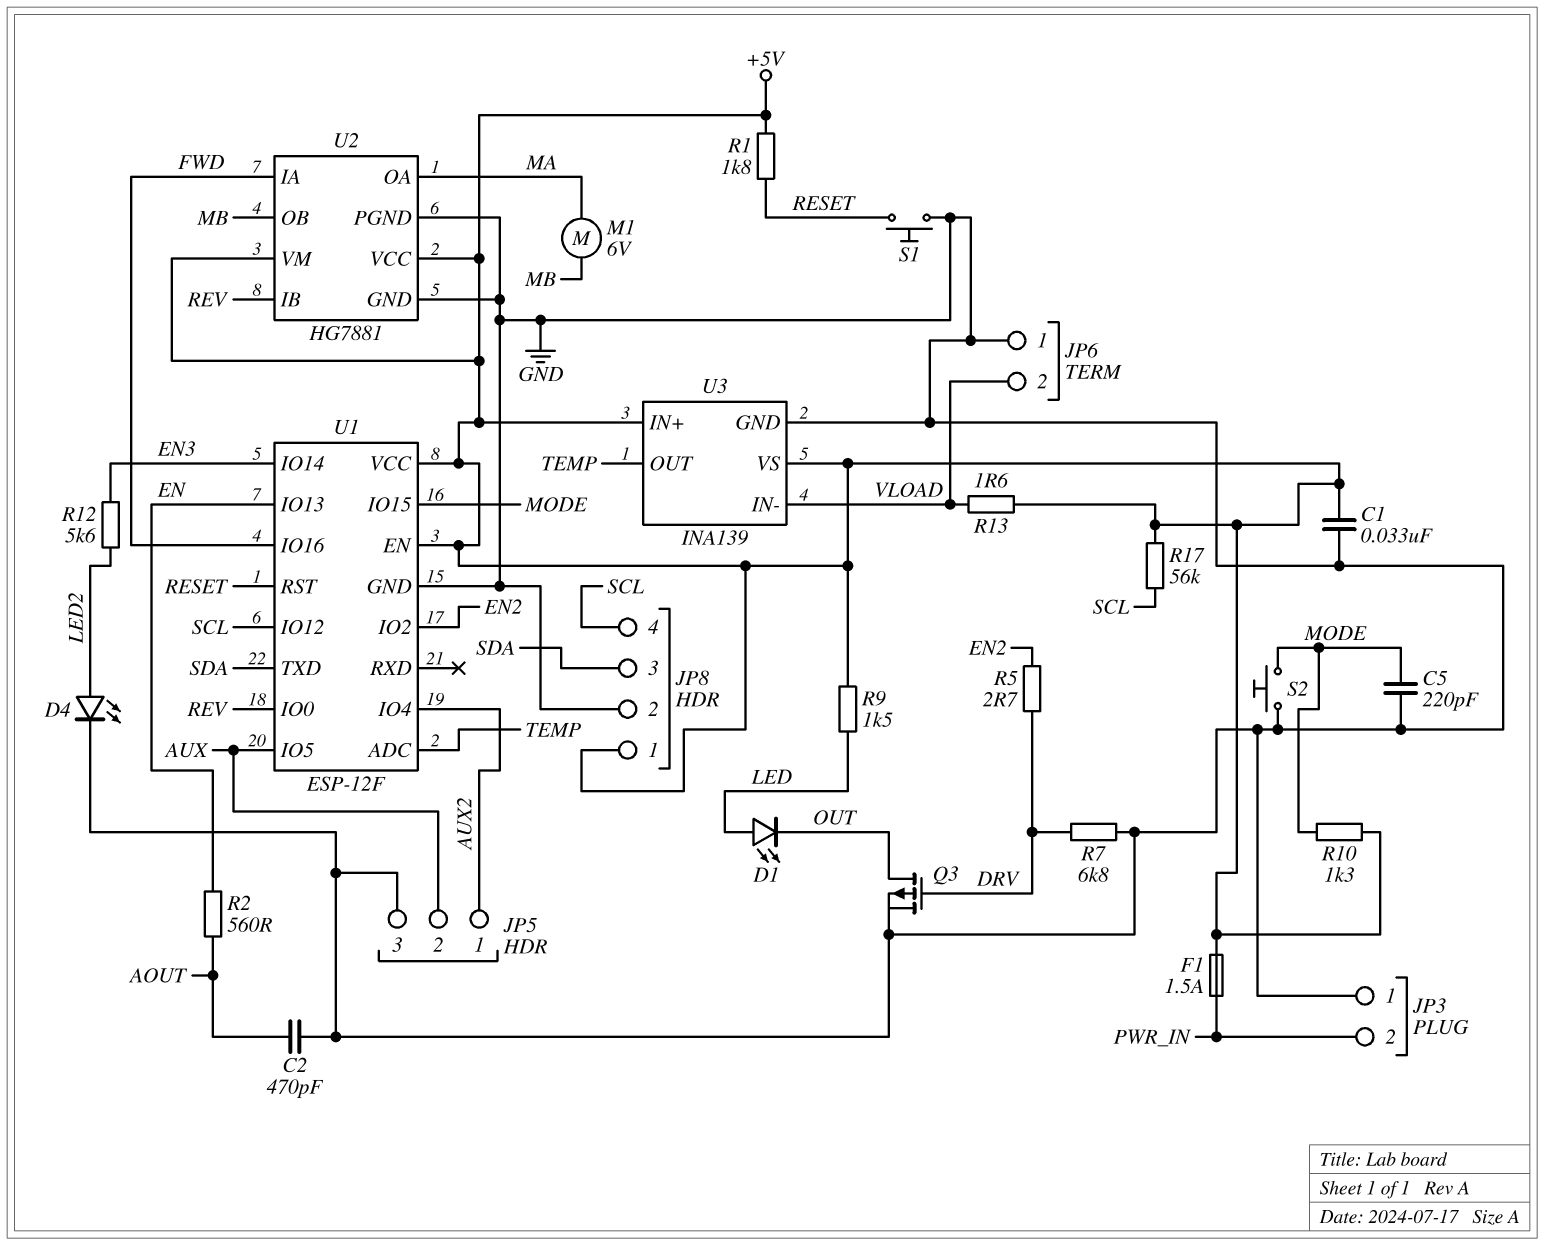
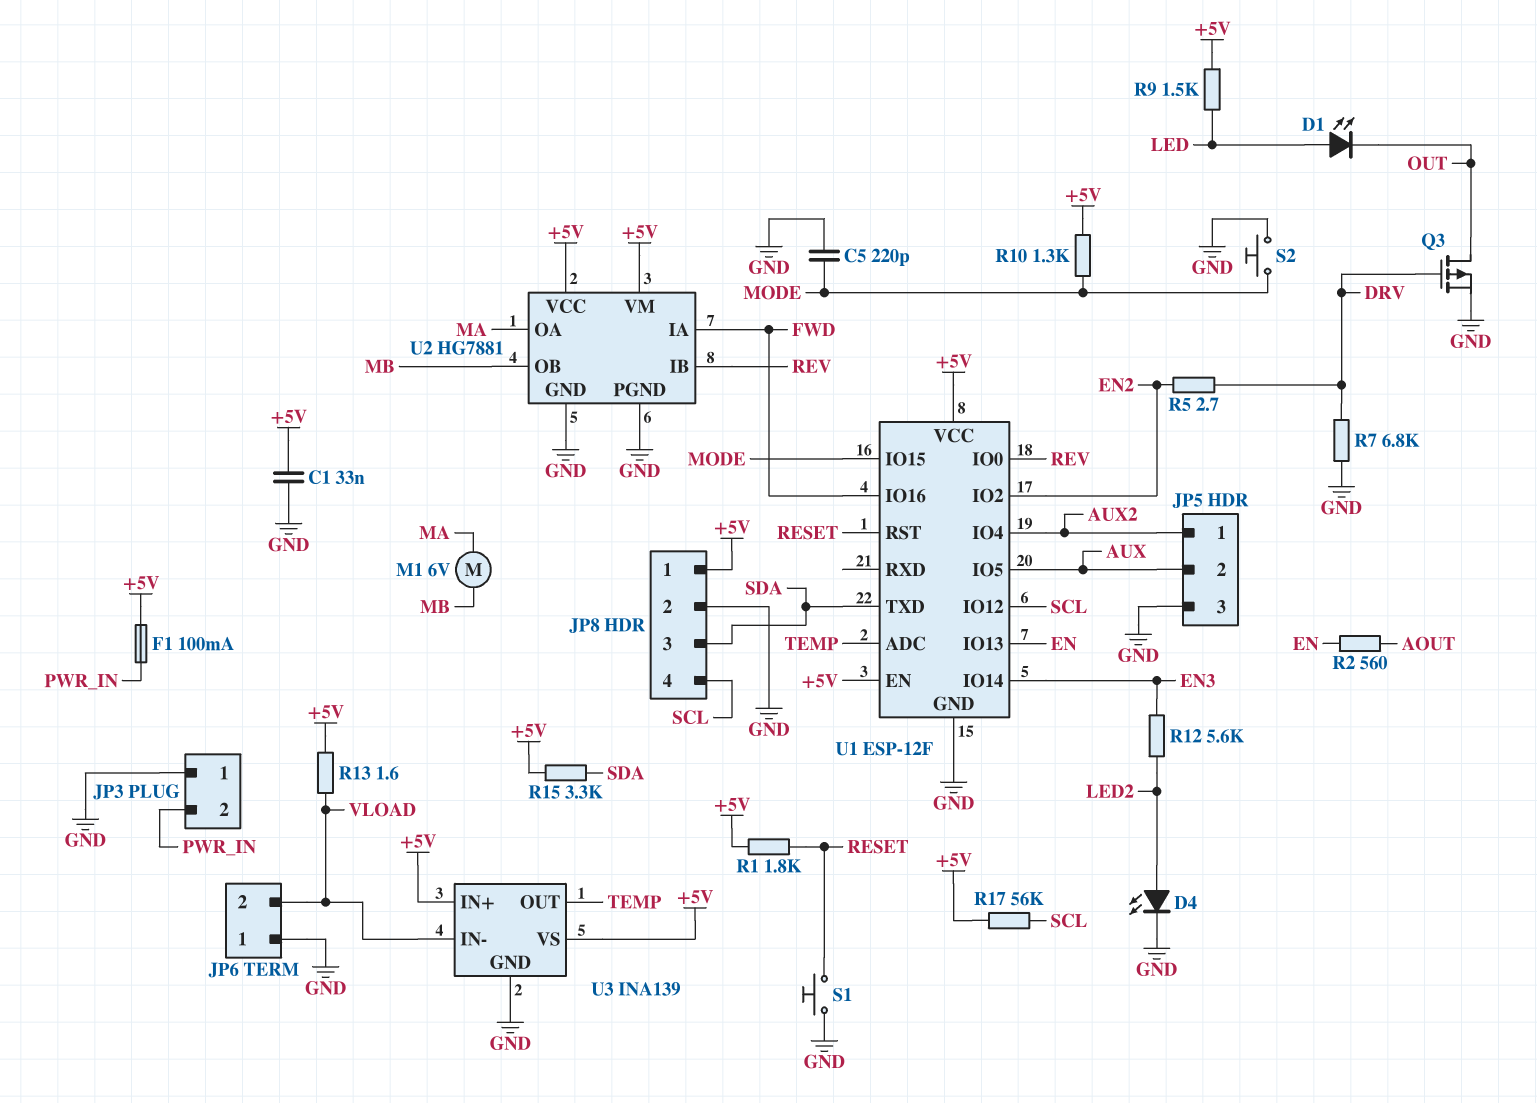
C2: 470pF (AOUT, GND) -> none
F1: 1.5A (+5V, PWR_IN) -> 100mA (+5V, PWR_IN)
R15: none -> 3.3k (+5V, SDA)

